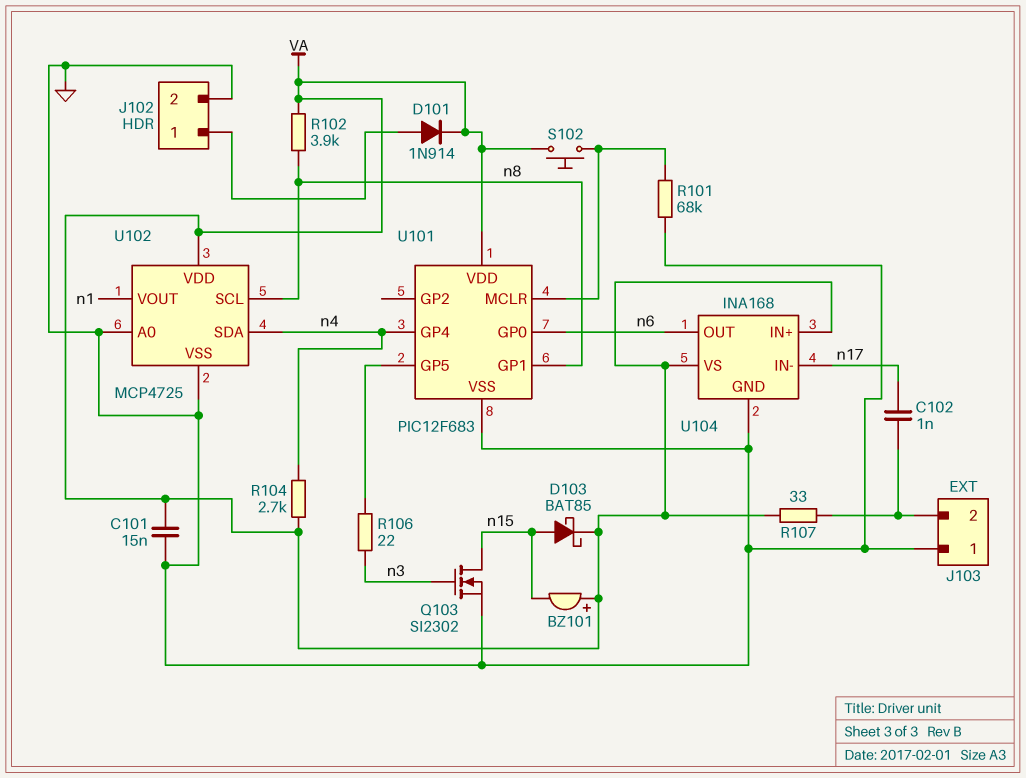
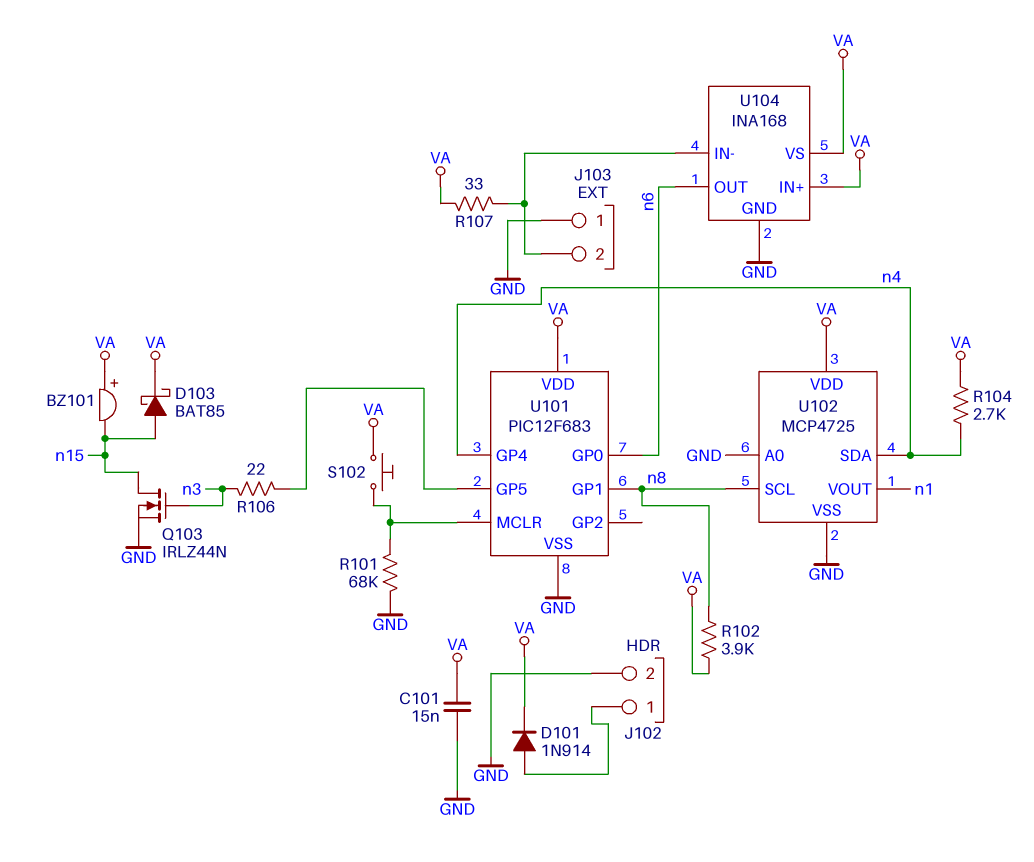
C102: 1nF (J103/2, n17) -> none
Q103: NMOS SI2302 (G n3, D n15, S GND) -> NMOS IRLZ44N (G n3, D n15, S GND)
U104 pin IN-: n17 -> J103/2

